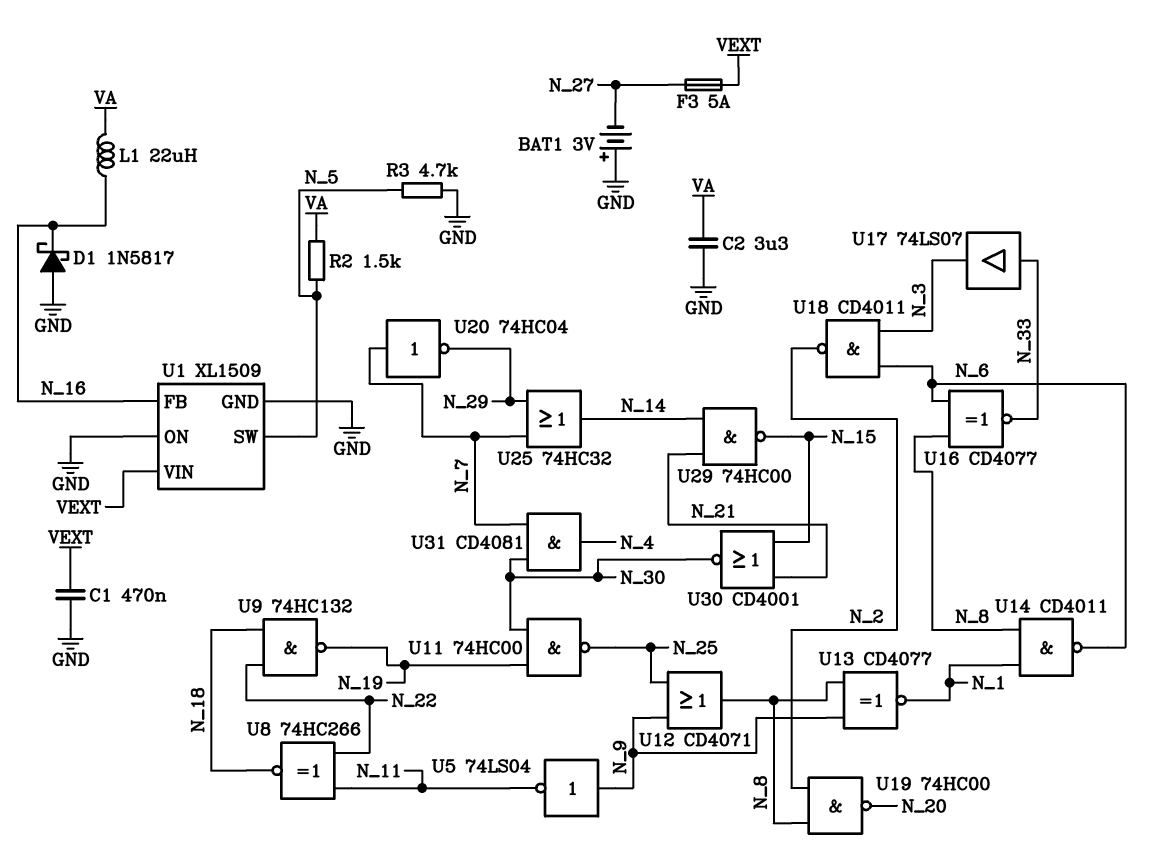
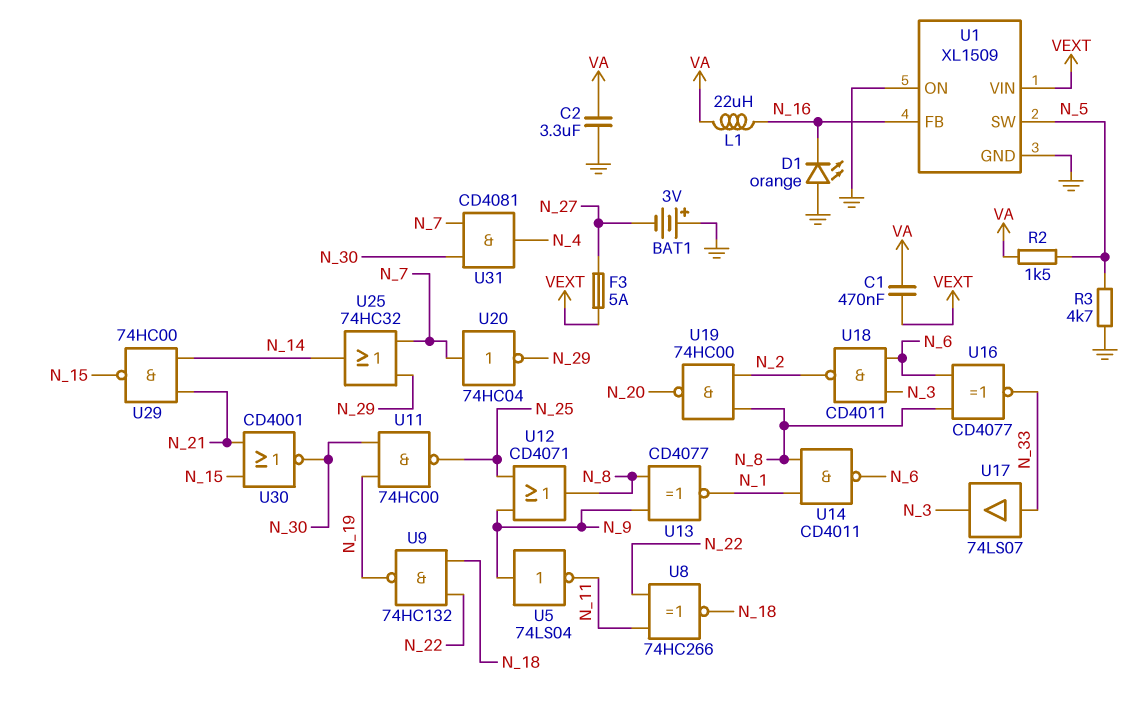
C1: 470nF (GND, VEXT) -> 470nF (VA, VEXT)
D1: schottky 1N5817 (A GND, K N_16) -> LED orange (A GND, K N_16)

